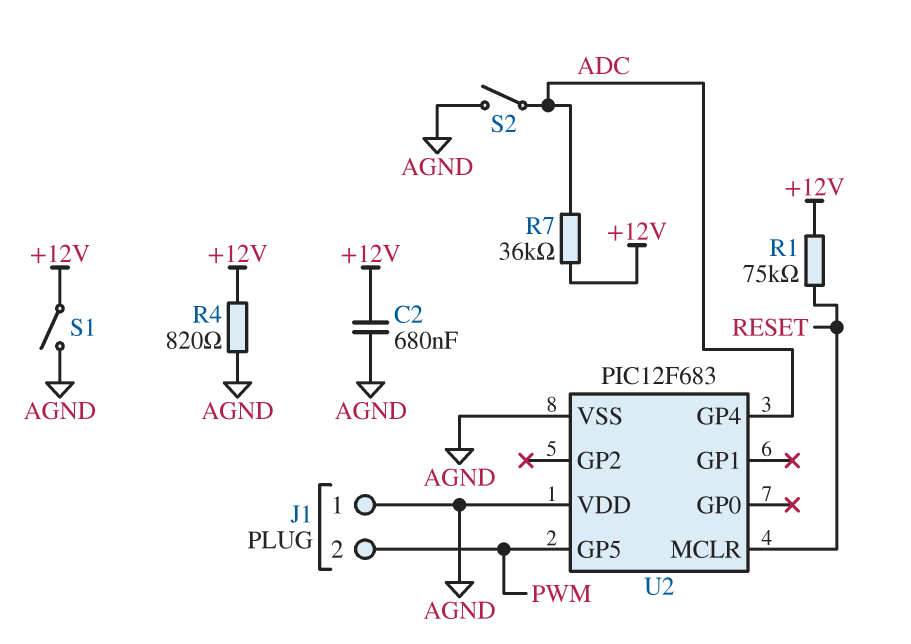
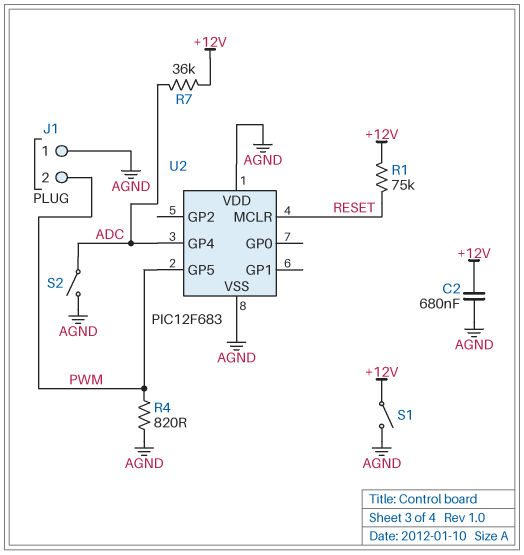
R4: 820 (+12V, AGND) -> 820 (AGND, PWM)

